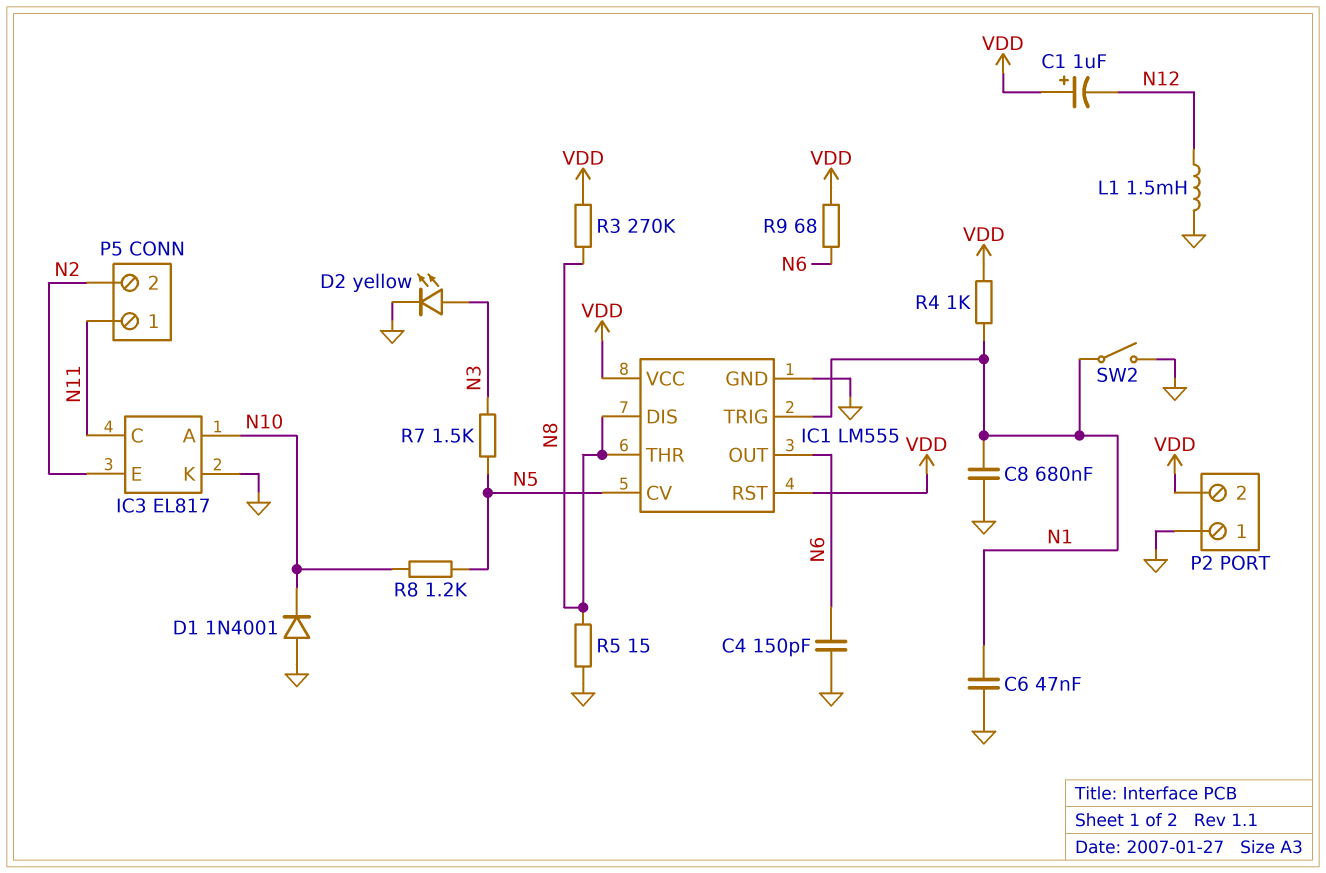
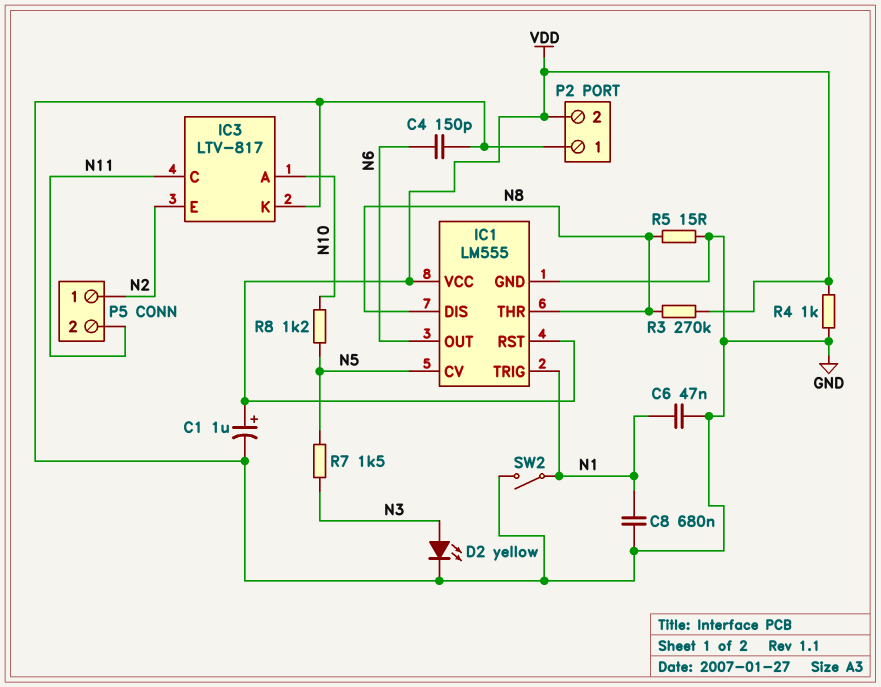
C1: 1uF (plus VDD, minus N12) -> 1uF (plus VDD, minus GND)
D1: diode 1N4001 (A GND, K N10) -> none
IC3: EL817 -> LTV-817
L1: 1.5mH (GND, N12) -> none
P5 pin 1: N11 -> N2
P5 pin 2: N2 -> N11
R4: 1k (N1, VDD) -> 1k (GND, VDD)
R9: 68 (N6, VDD) -> none

